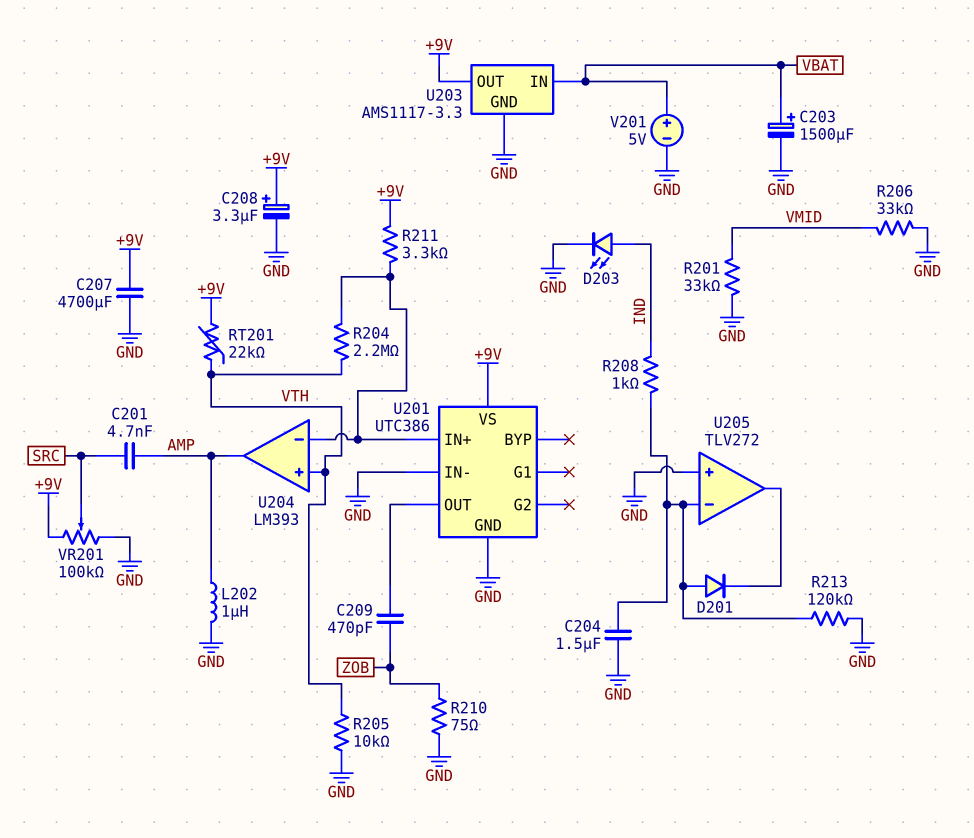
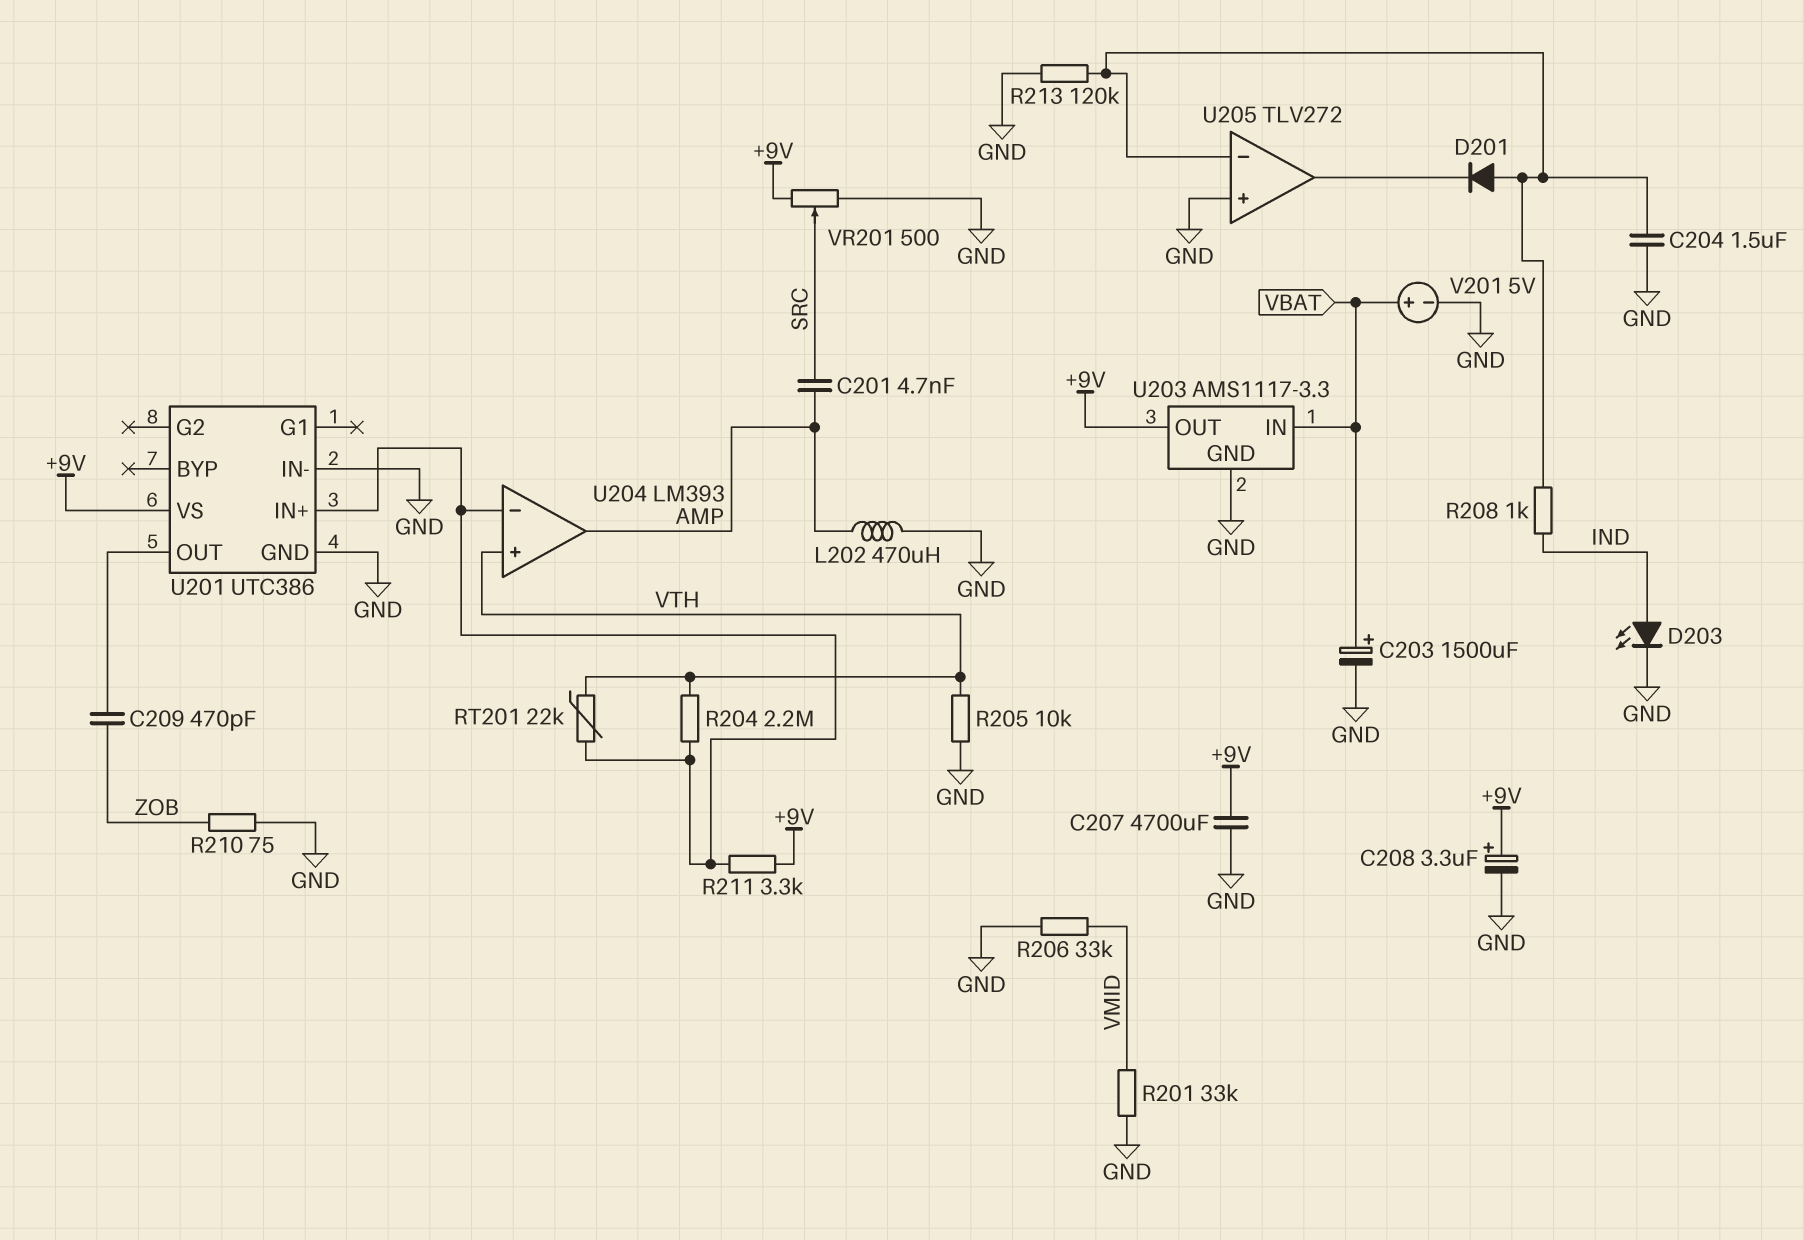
L202: 1uH (AMP, GND) -> 470uH (AMP, GND)
RT201: 22k (+9V, VTH) -> 22k (U201/IN+, VTH)
VR201: 100k (+9V, GND, wiper SRC) -> 500 (+9V, GND, wiper SRC)

